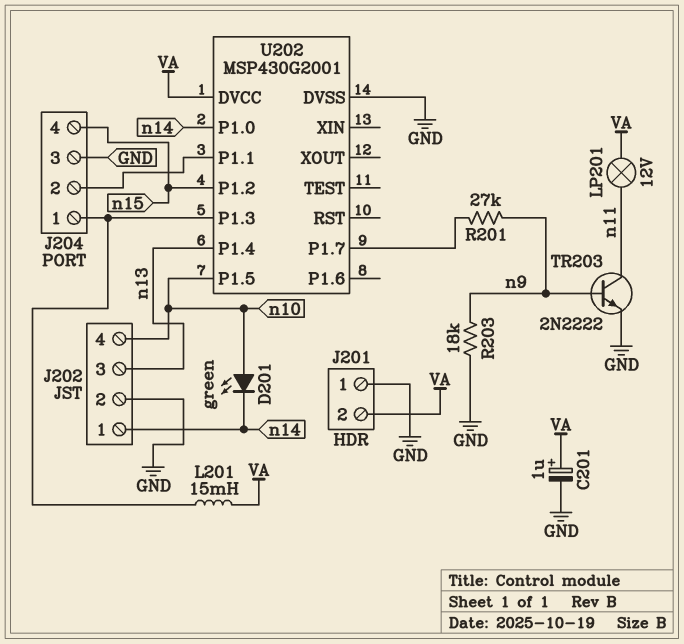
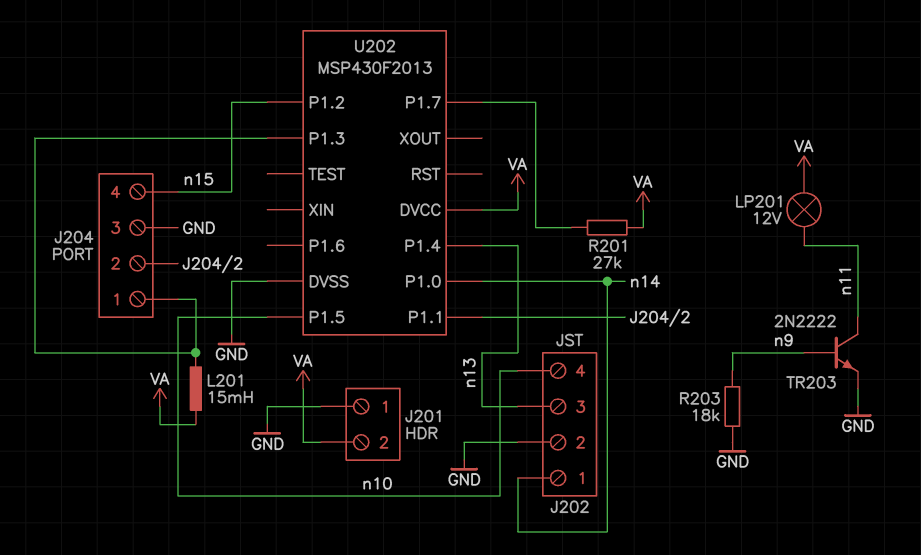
C201: 1uF (plus VA, minus GND) -> none
D201: LED green (A n10, K n14) -> none
R201: 27k (U202/P1.7, n9) -> 27k (U202/P1.7, VA)
U202: MSP430G2001 -> MSP430F2013

